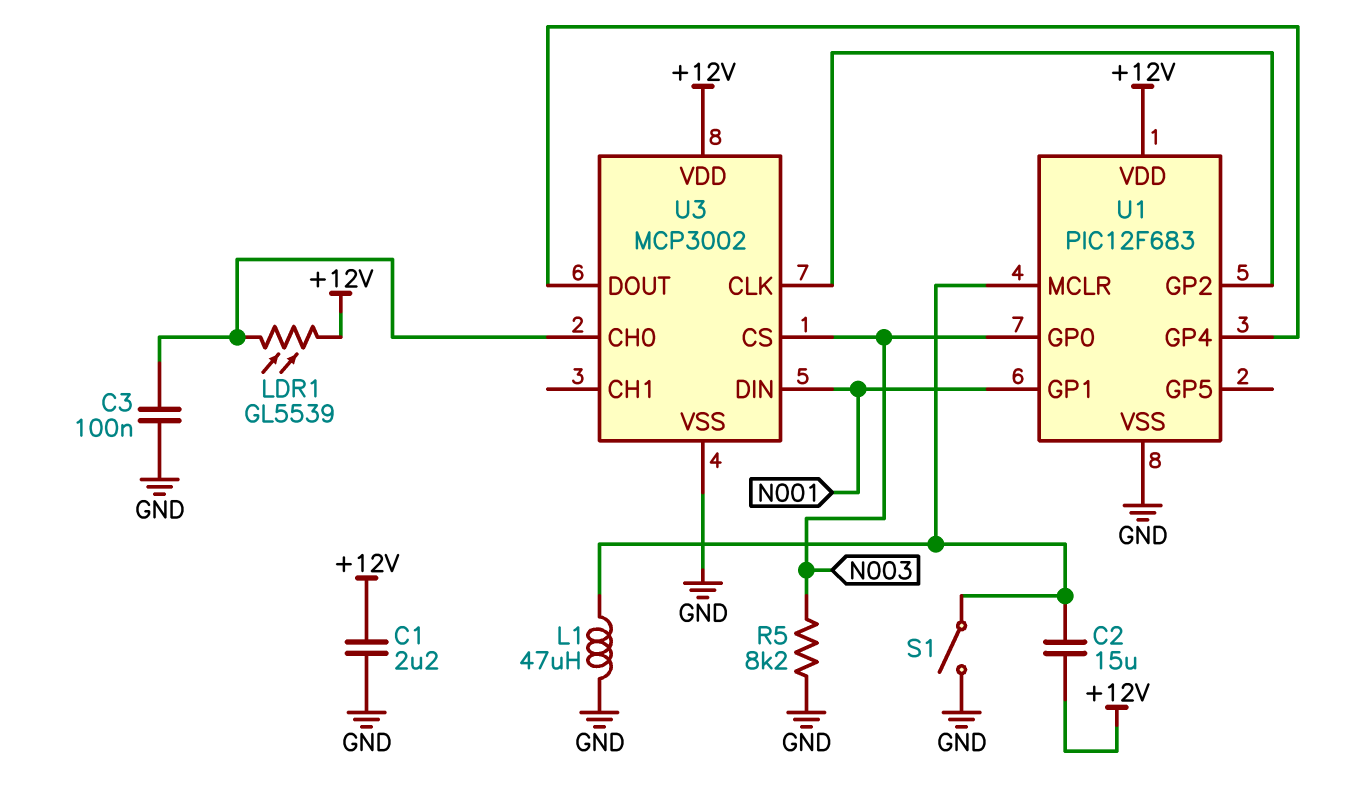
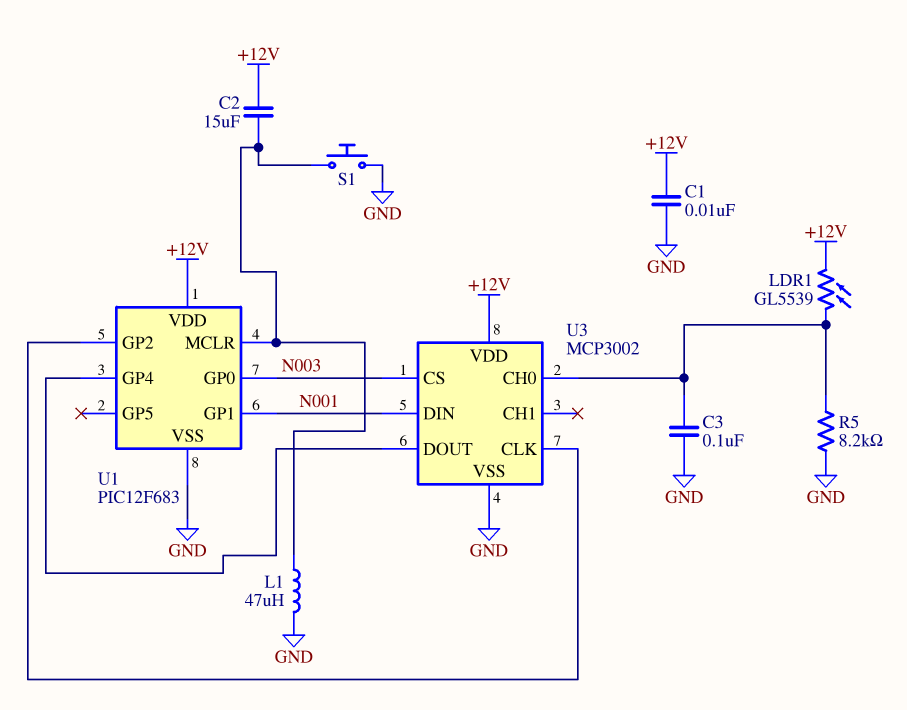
C1: 2.2uF (+12V, GND) -> 10nF (+12V, GND)
R5: 8.2k (GND, N003) -> 8.2k (GND, U3/CH0)
S1: switch (GND, U1/MCLR) -> button (GND, U1/MCLR)

